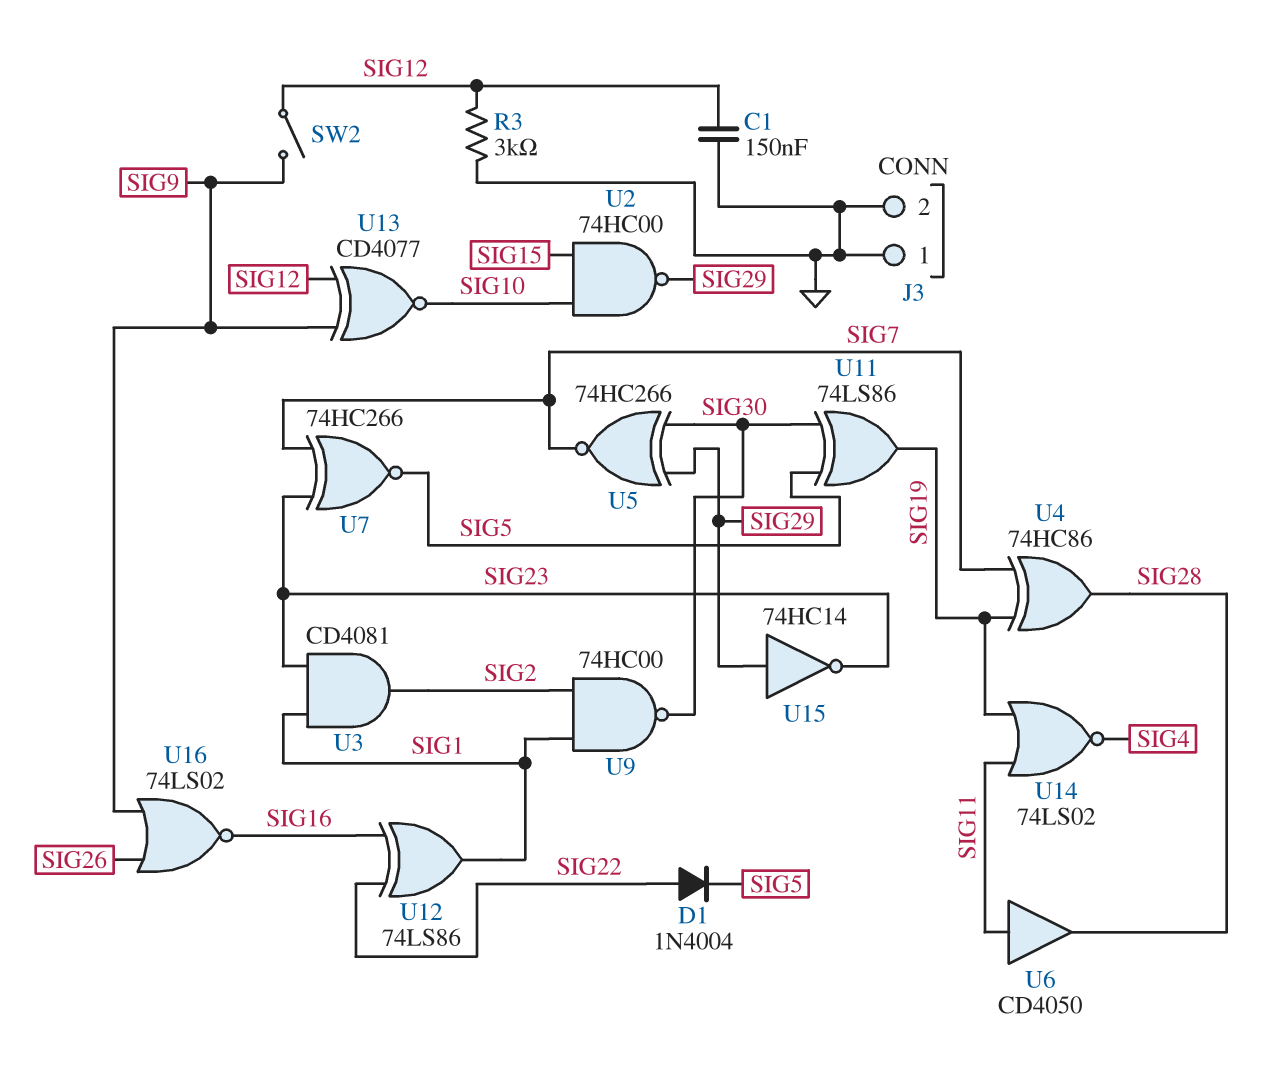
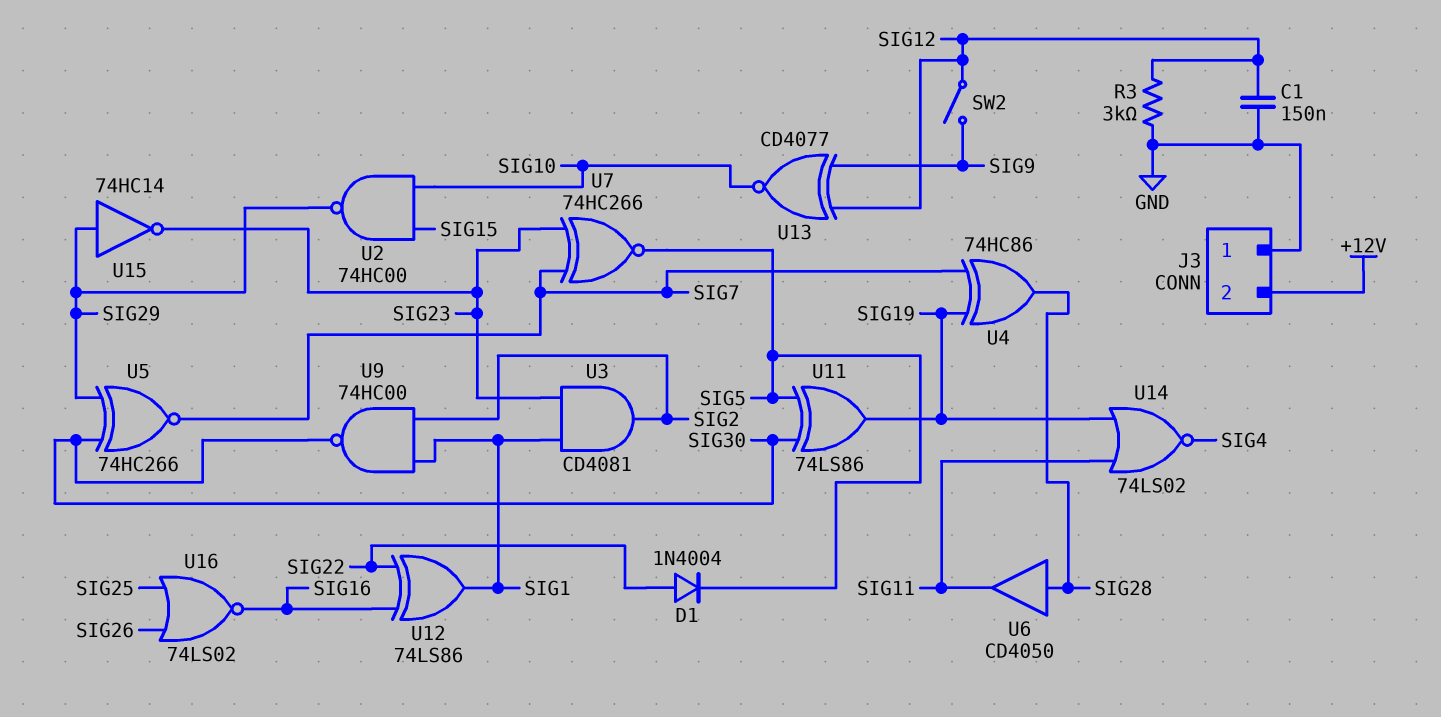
J3 pin 2: GND -> +12V
U6: buffer CD4050 (in SIG11, out SIG28) -> buffer CD4050 (in SIG28, out SIG11)
U16: NOR 74LS02 (in SIG9, in SIG26, out SIG16) -> NOR 74LS02 (in SIG25, in SIG26, out SIG16)

